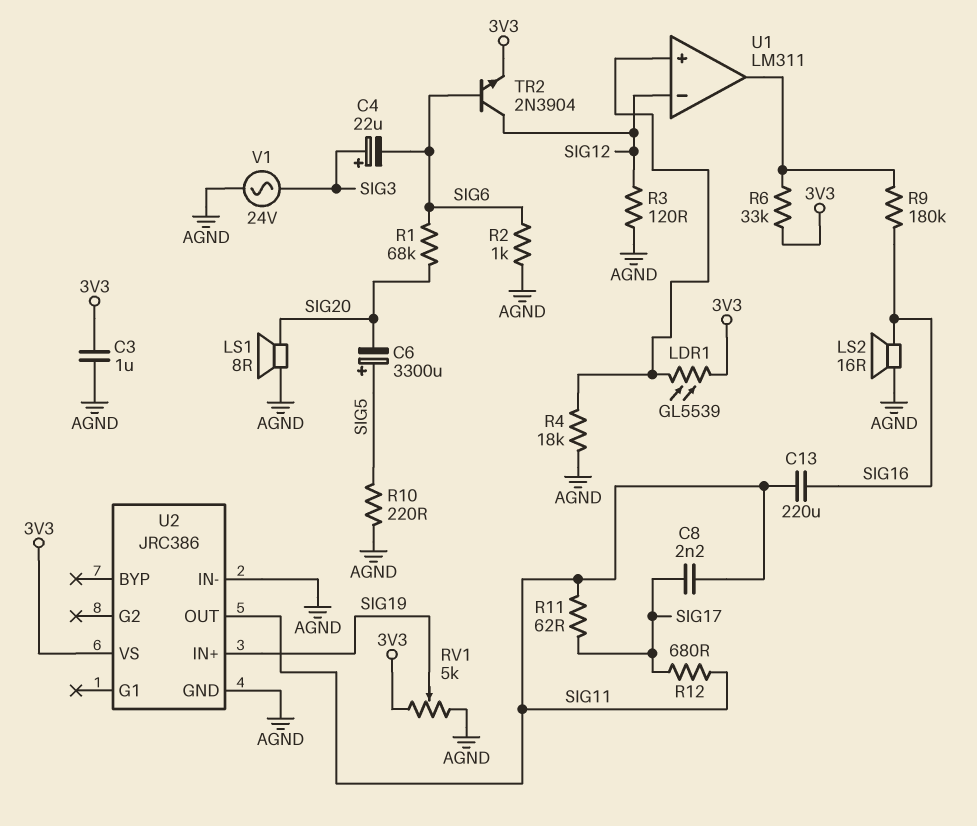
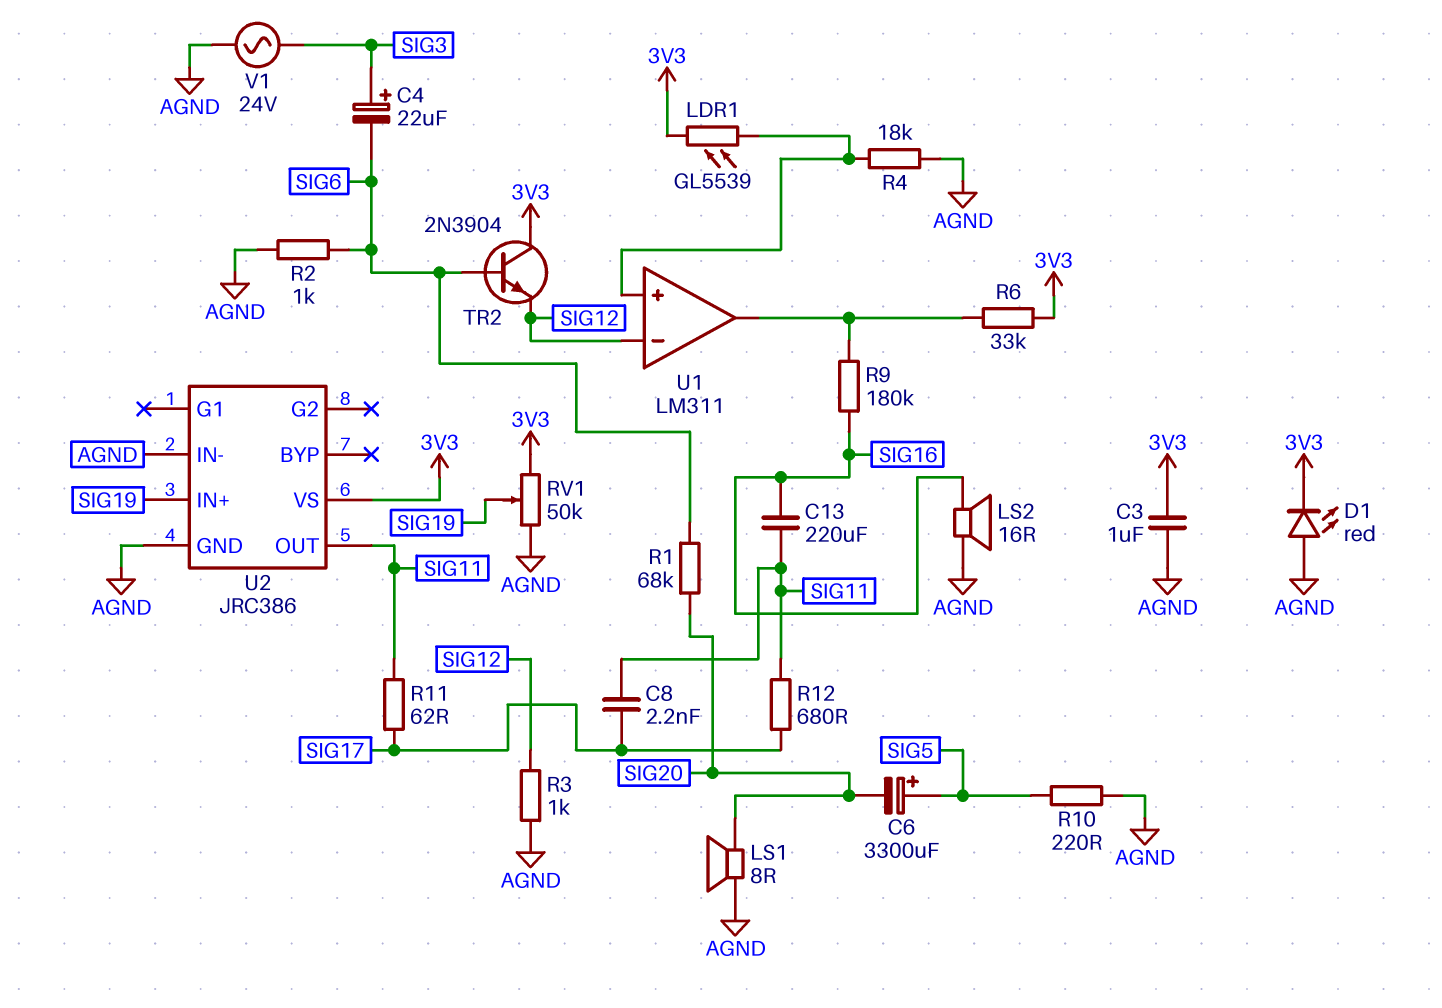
D1: none -> LED red (A AGND, K 3V3)
R3: 120 (AGND, SIG12) -> 1k (AGND, SIG12)
RV1: 5k (3V3, AGND, wiper SIG19) -> 50k (3V3, AGND, wiper SIG19)
TR2: NPN 2N3904 (B SIG6, C SIG12, E 3V3) -> NPN 2N3904 (B SIG6, C 3V3, E SIG12)

